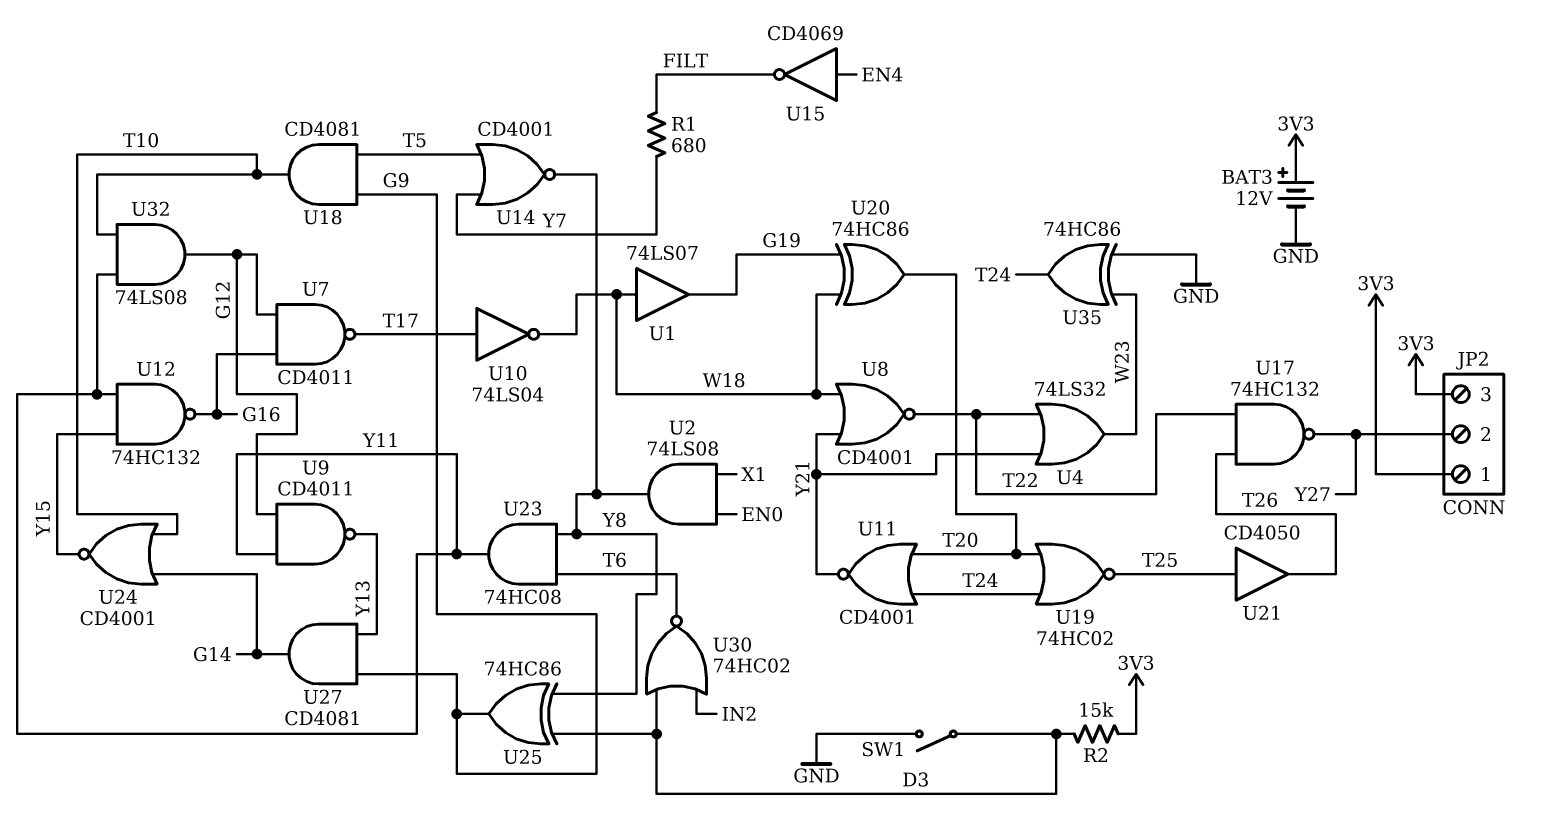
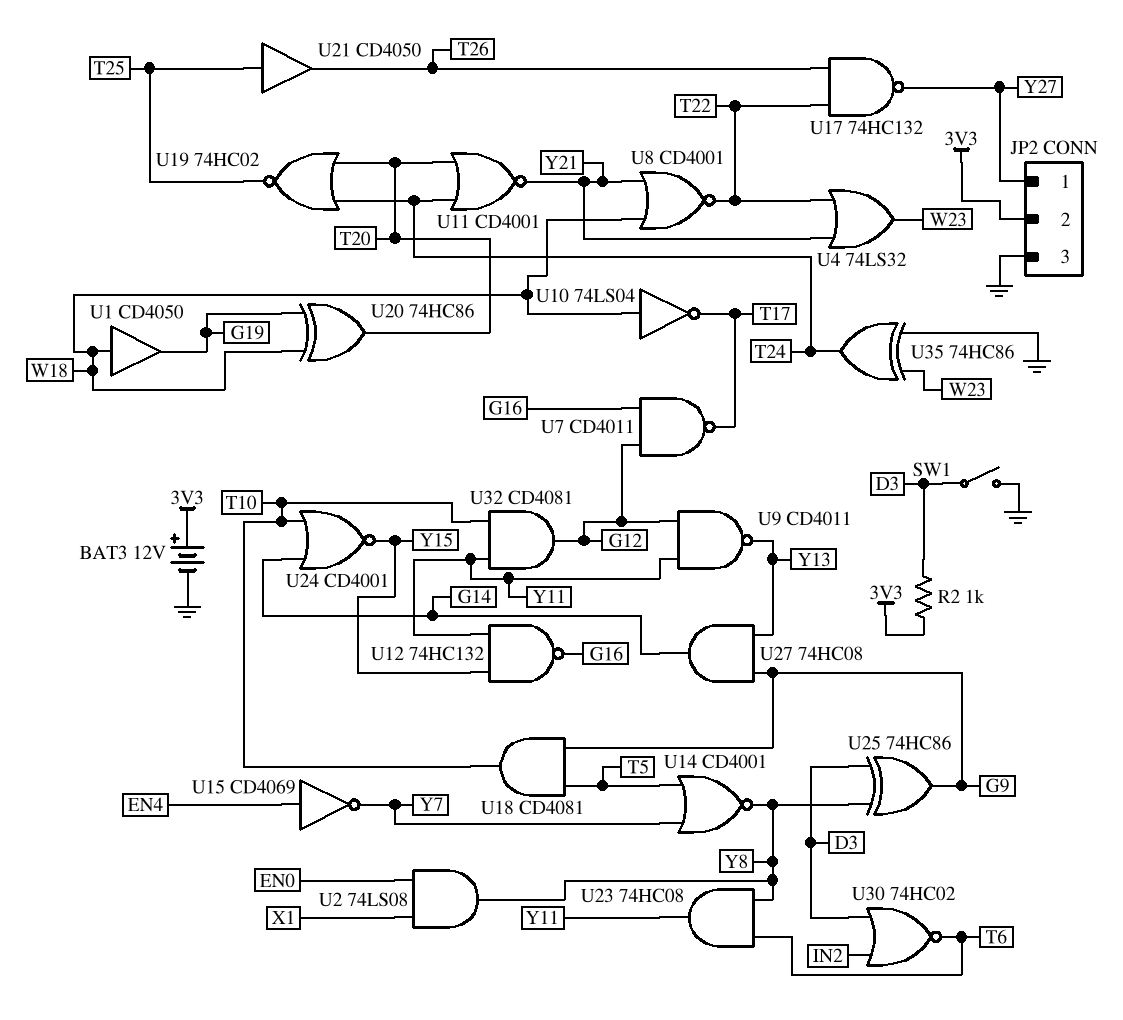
JP2 pin 1: 3V3 -> Y27
JP2 pin 2: Y27 -> 3V3
JP2 pin 3: 3V3 -> GND
R1: 680 (FILT, Y7) -> none
R2: 15k (3V3, D3) -> 1k (3V3, D3)
U1: buffer 74LS07 (in W18, out G19) -> buffer CD4050 (in W18, out G19)
U10: NOT 74LS04 (in T17, out W18) -> NOT 74LS04 (in W18, out T17)
U15: NOT CD4069 (in EN4, out FILT) -> NOT CD4069 (in EN4, out Y7)
U27: AND CD4081 (in G9, in Y13, out G14) -> AND 74HC08 (in G9, in Y13, out G14)
U32: AND 74LS08 (in T10, in Y11, out G12) -> AND CD4081 (in T10, in Y11, out G12)

